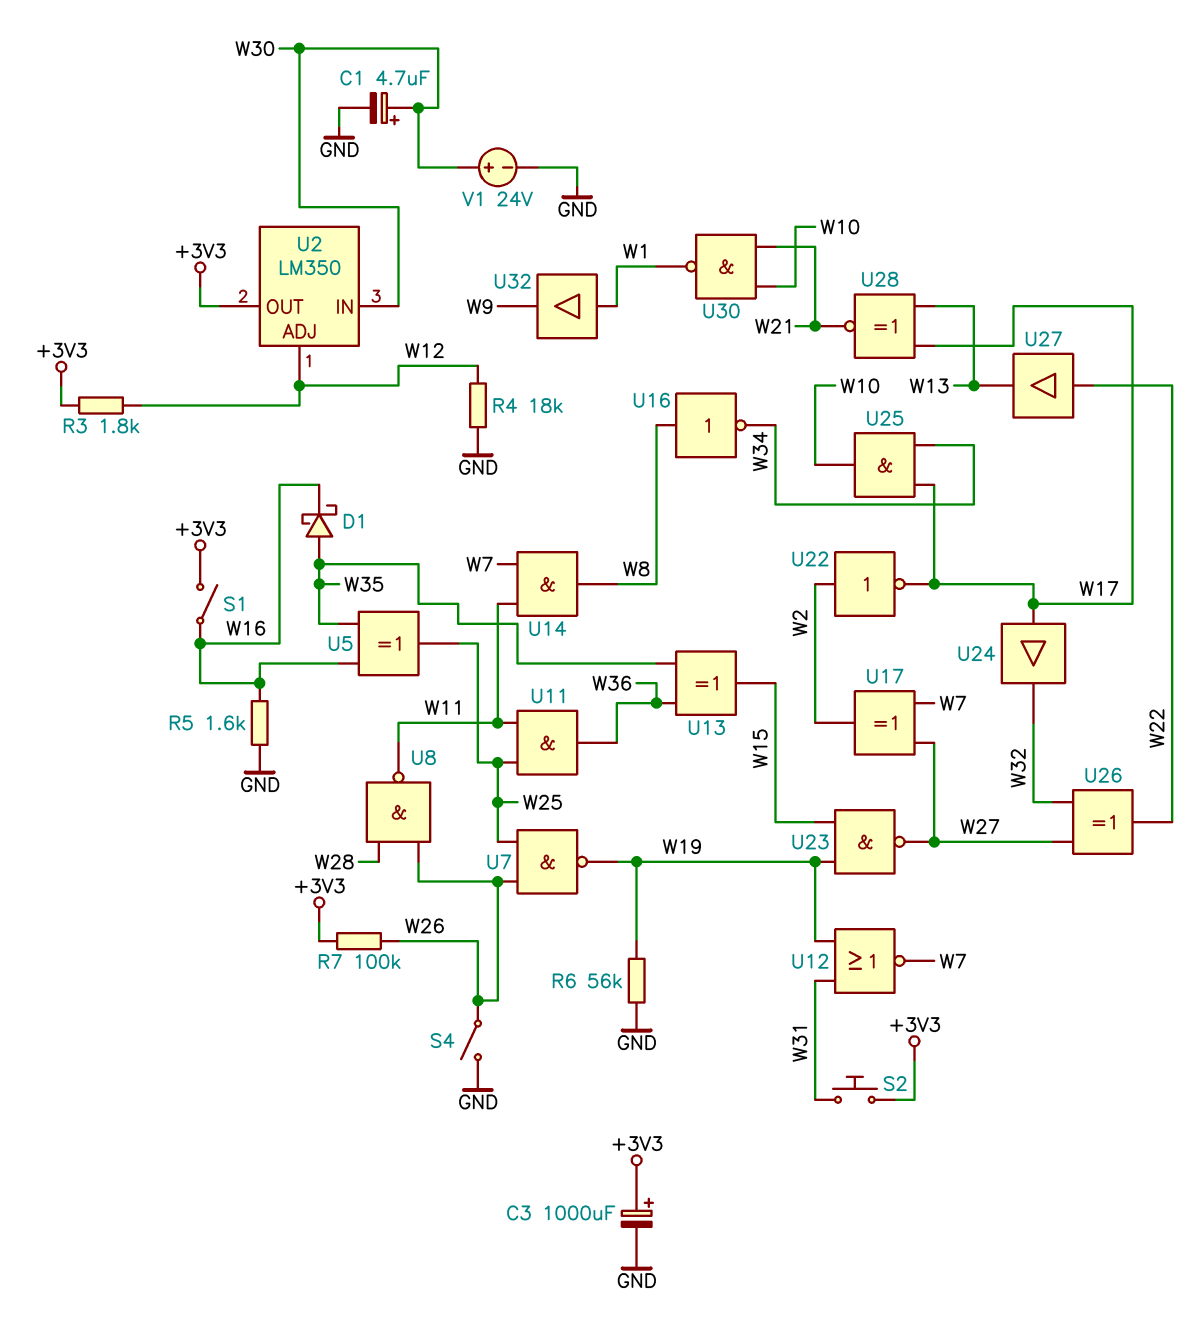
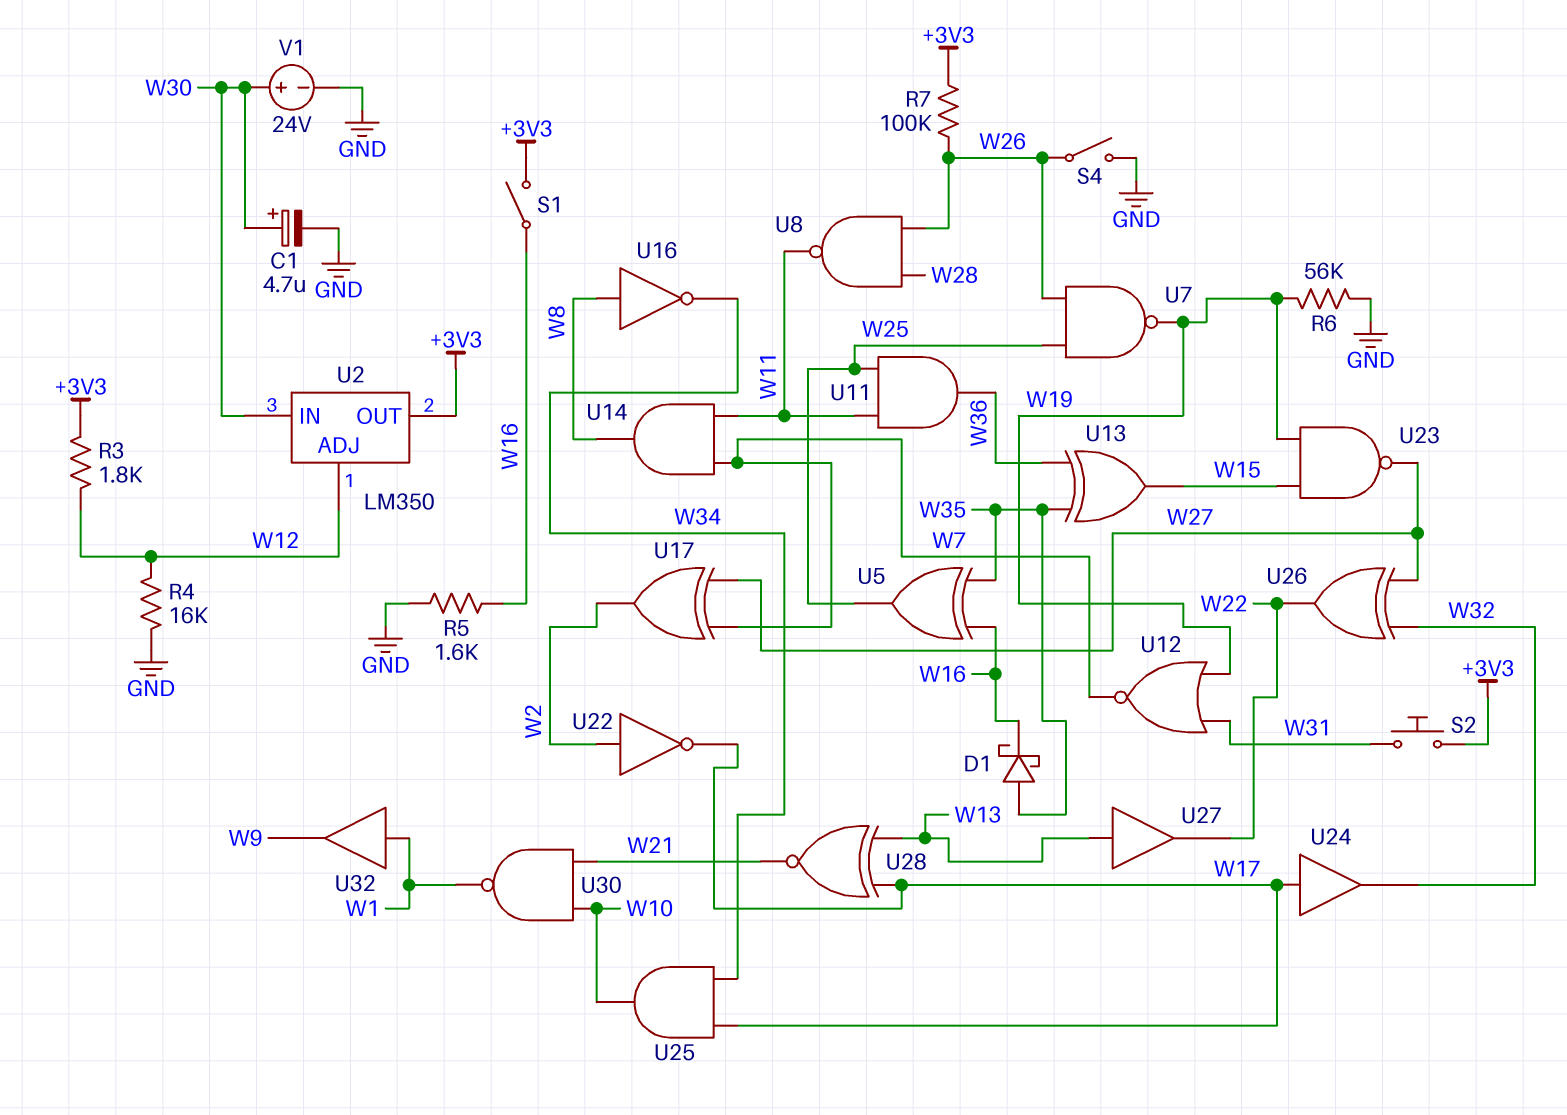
C3: 1000uF (plus +3V3, minus GND) -> none
R4: 18k (GND, W12) -> 16k (GND, W12)
U27: buffer (in W22, out W13) -> buffer (in W13, out W22)

